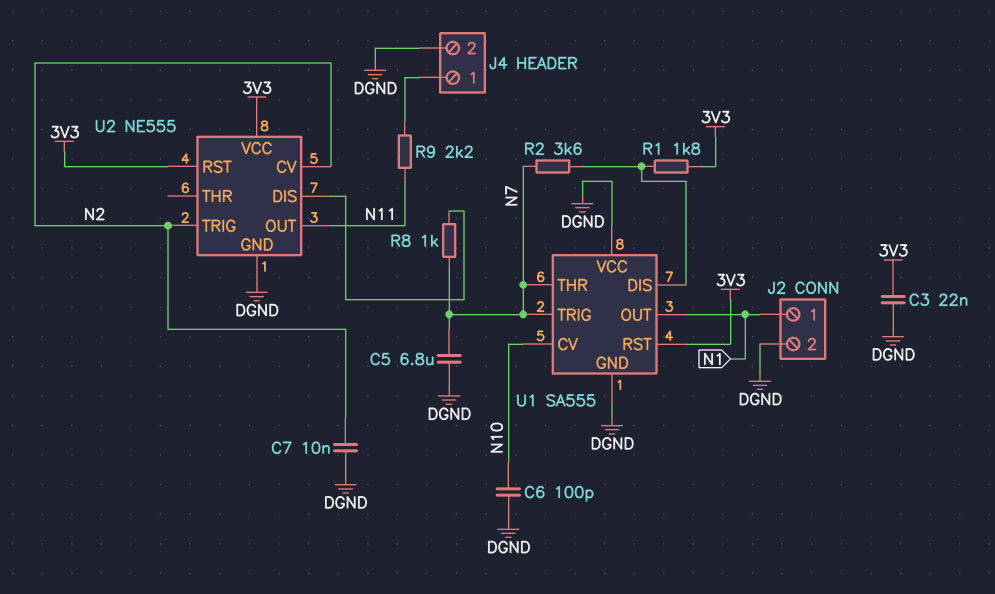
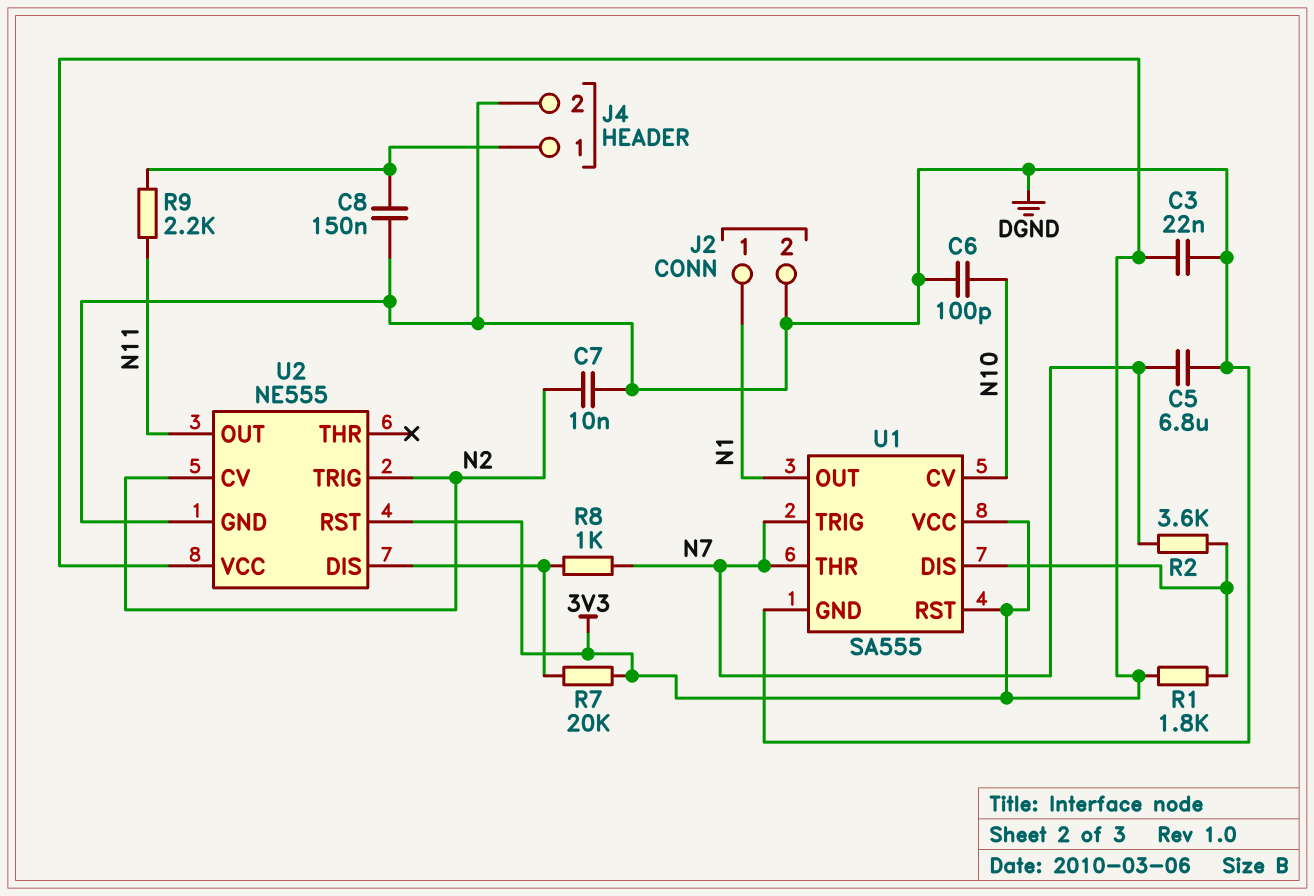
C8: none -> 150nF (DGND, J4/1)
R7: none -> 20k (3V3, U2/DIS)
U1 pin VCC: DGND -> 3V3

